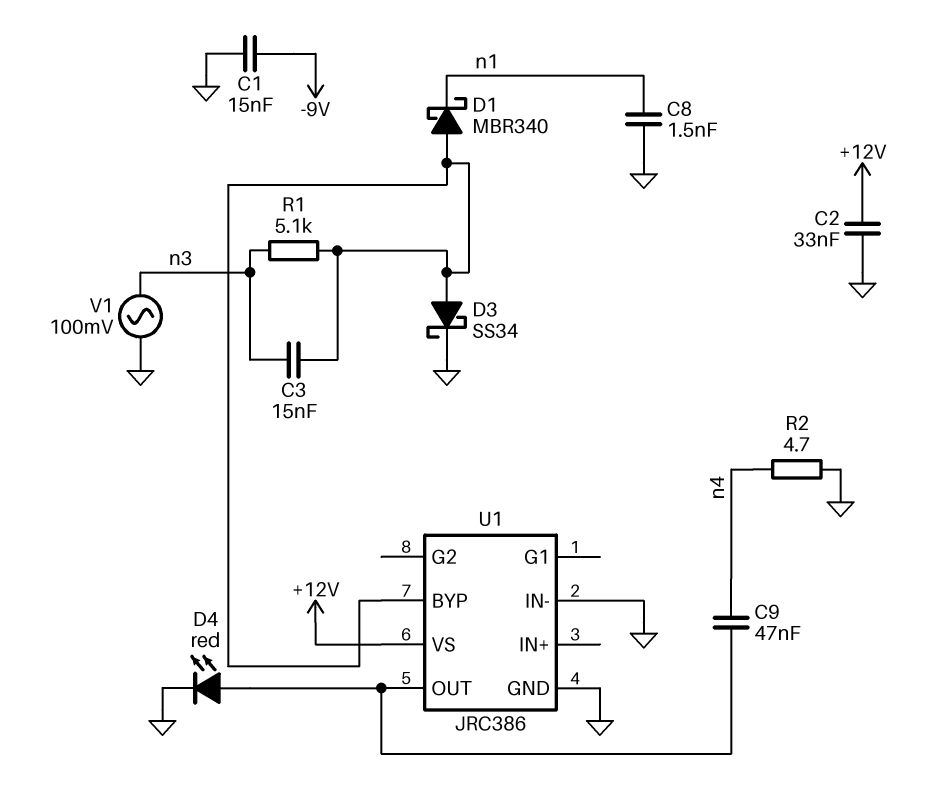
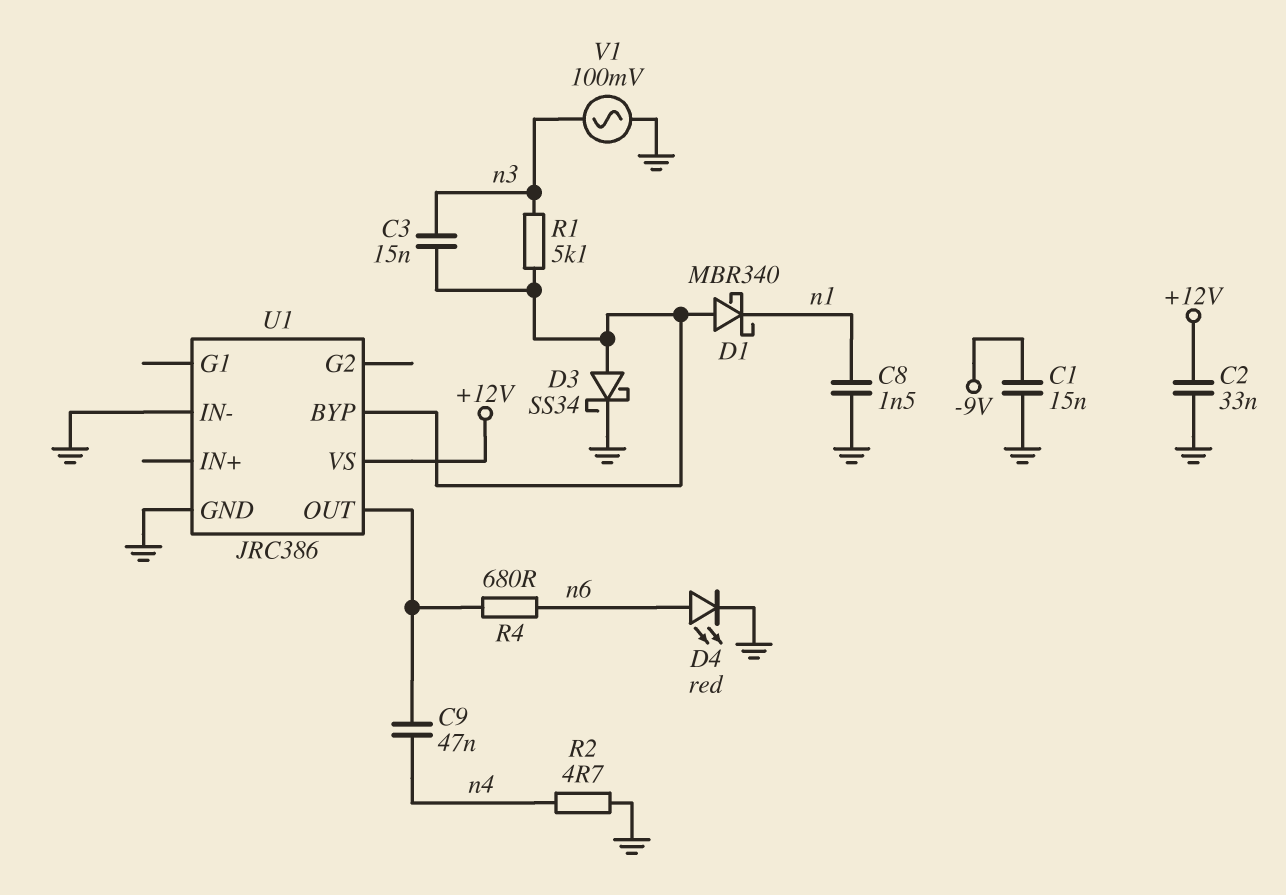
D4: LED red (A U1/OUT, K GND) -> LED red (A n6, K GND)
R4: none -> 680 (U1/OUT, n6)

